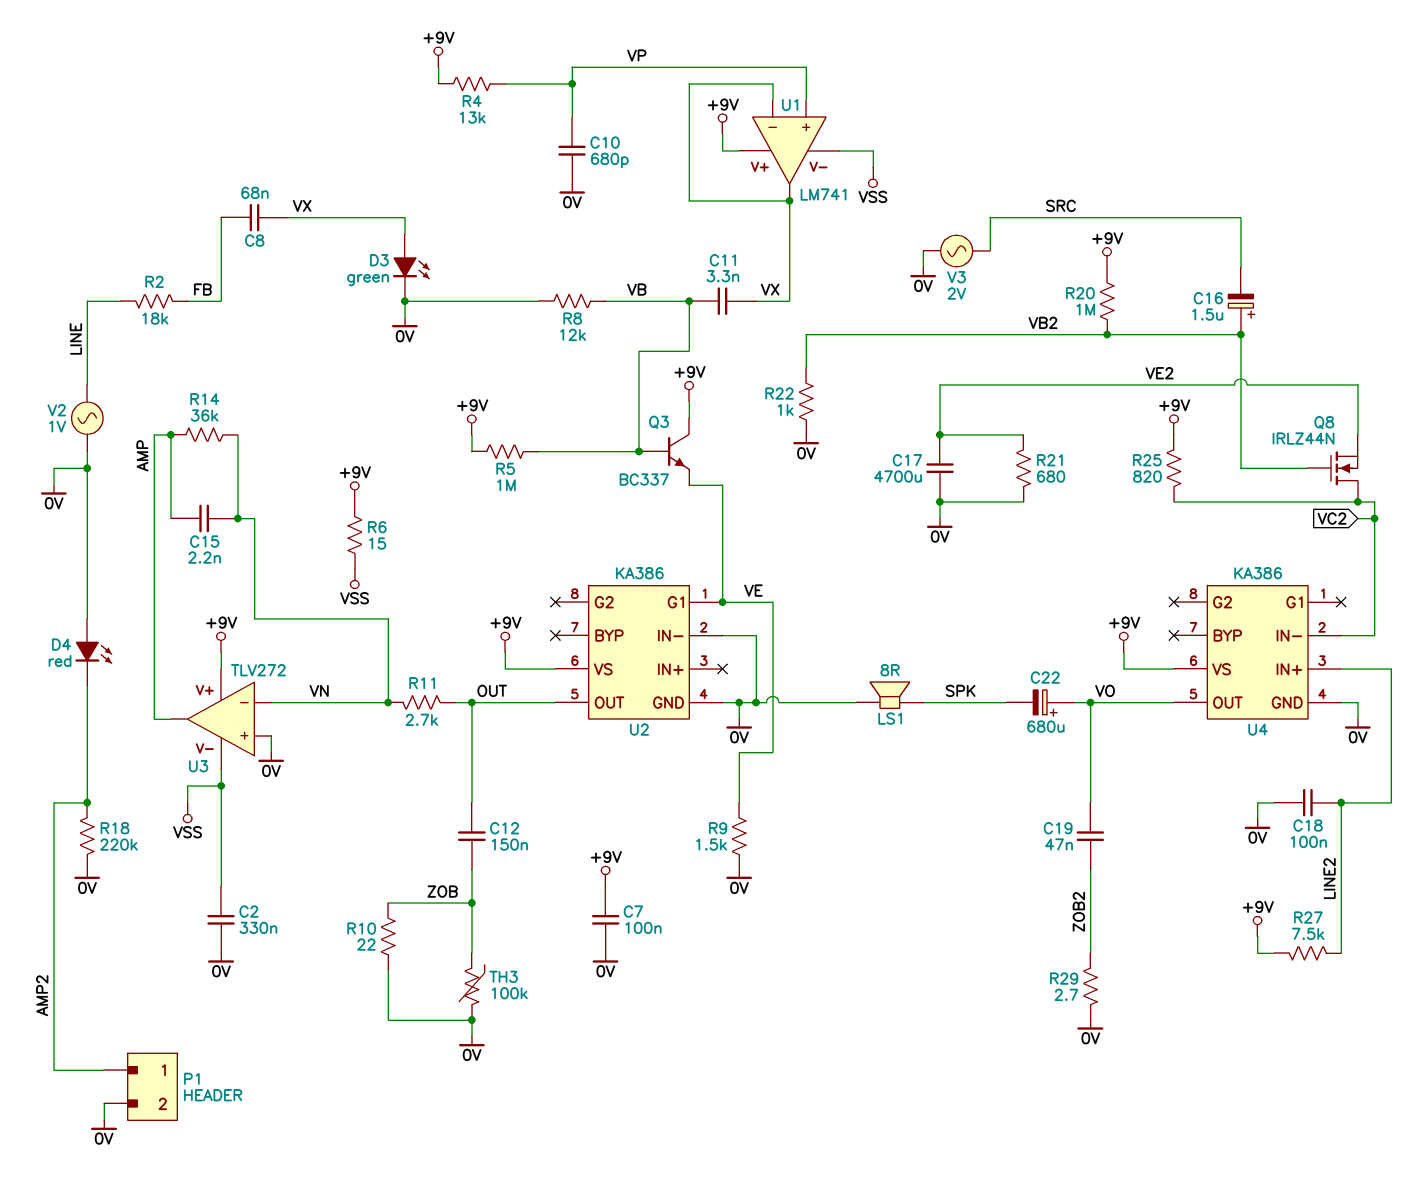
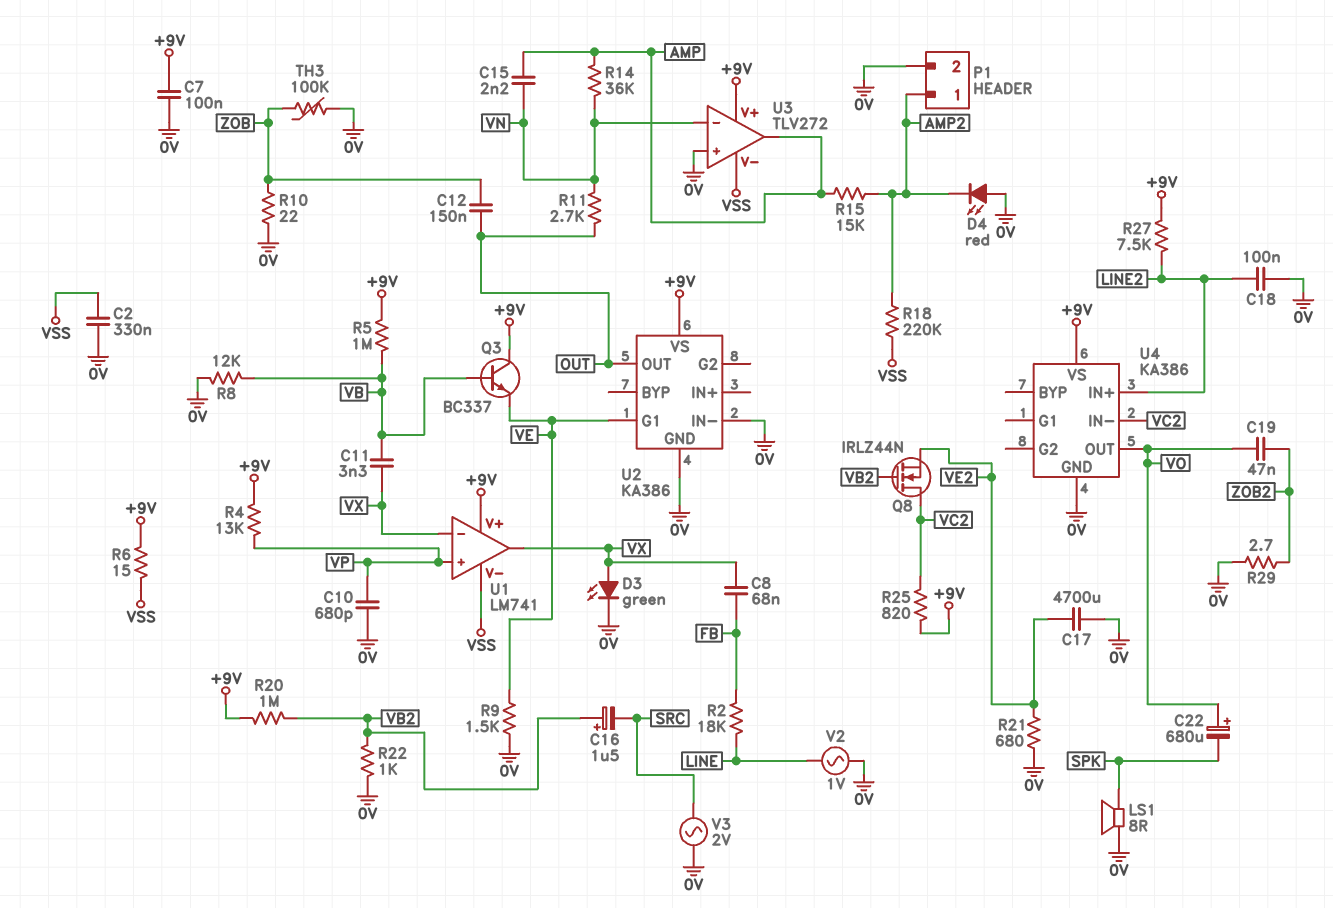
R15: none -> 15k (AMP, AMP2)
R18: 220k (0V, AMP2) -> 220k (AMP2, VSS)

